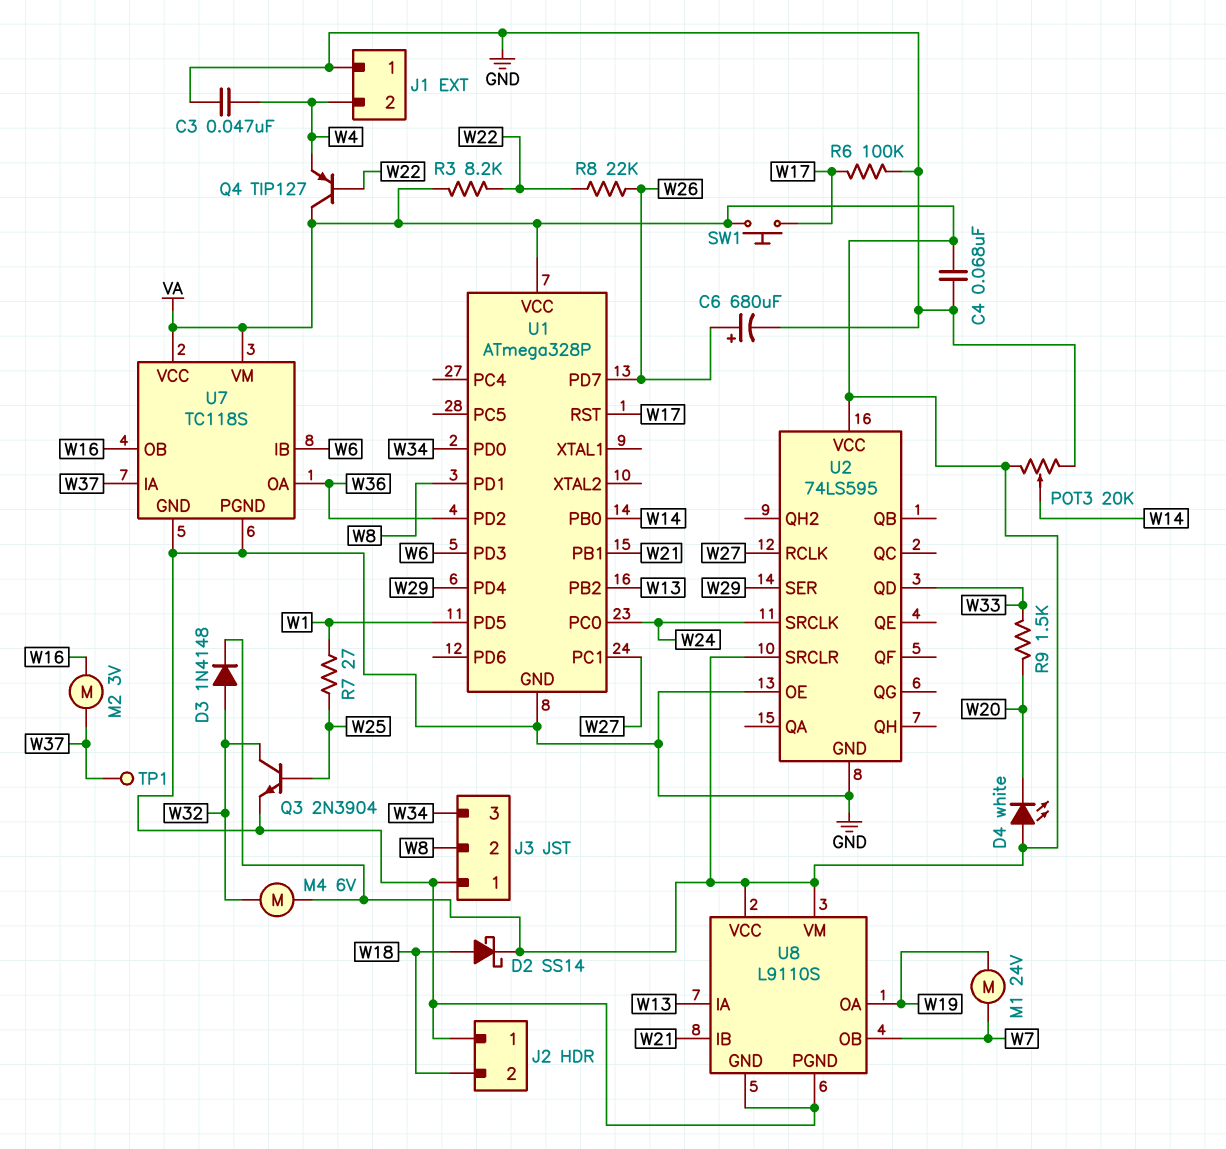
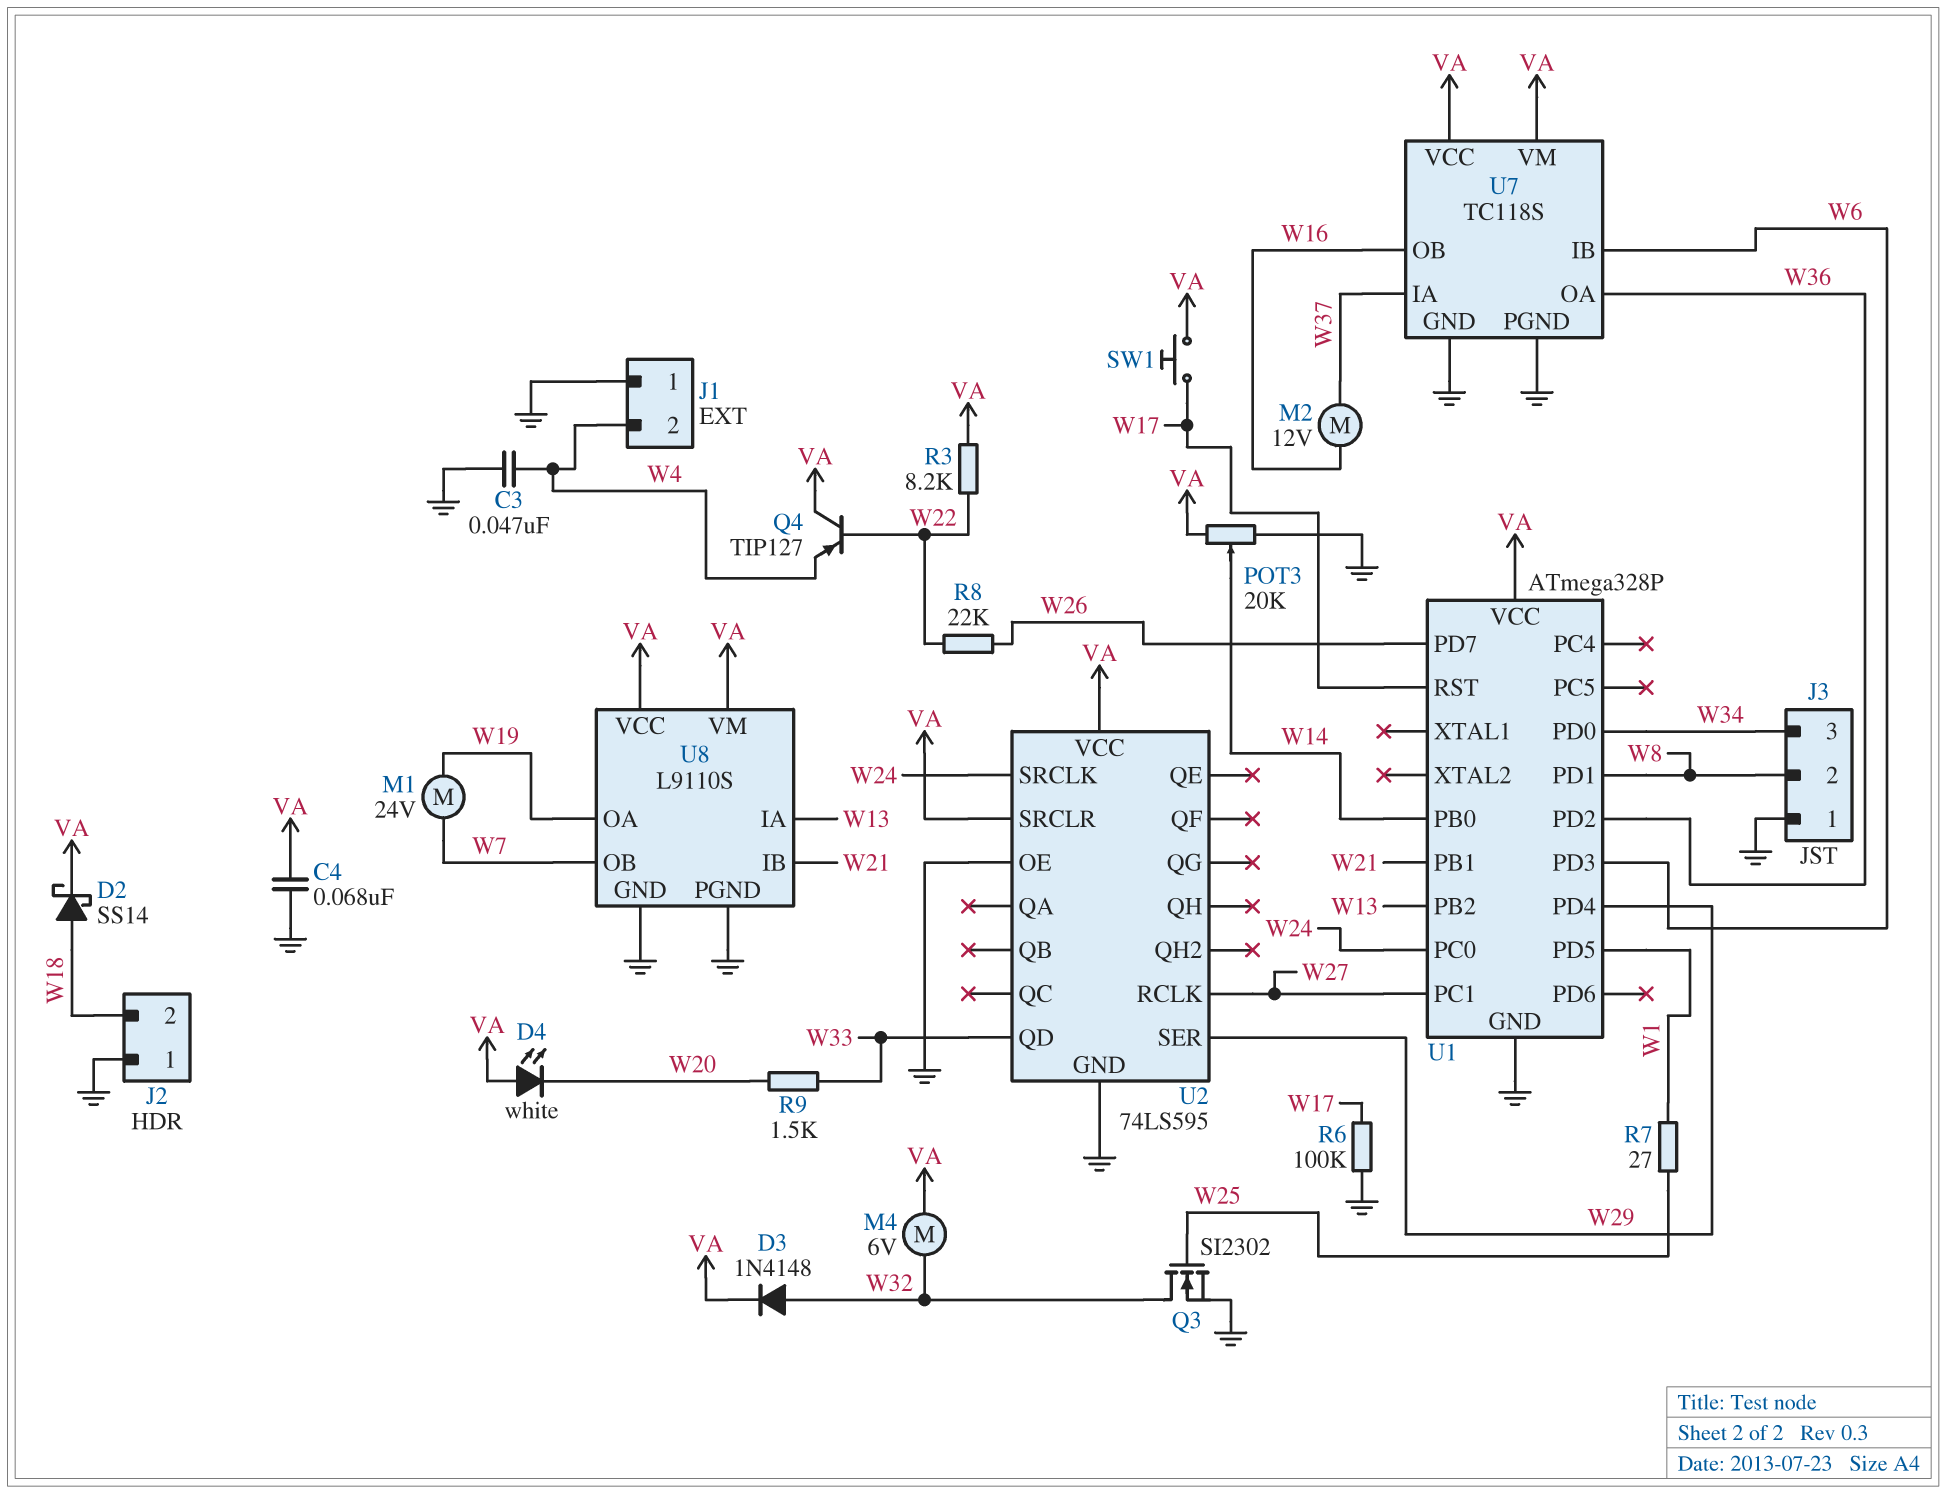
C6: 680uF (plus W26, minus GND) -> none
M2: motor 3V (W16, W37) -> motor 12V (W16, W37)
Q3: NPN 2N3904 (B W25, C W32, E GND) -> NMOS SI2302 (G W25, D W32, S GND)
TP1: test point (W37) -> none

